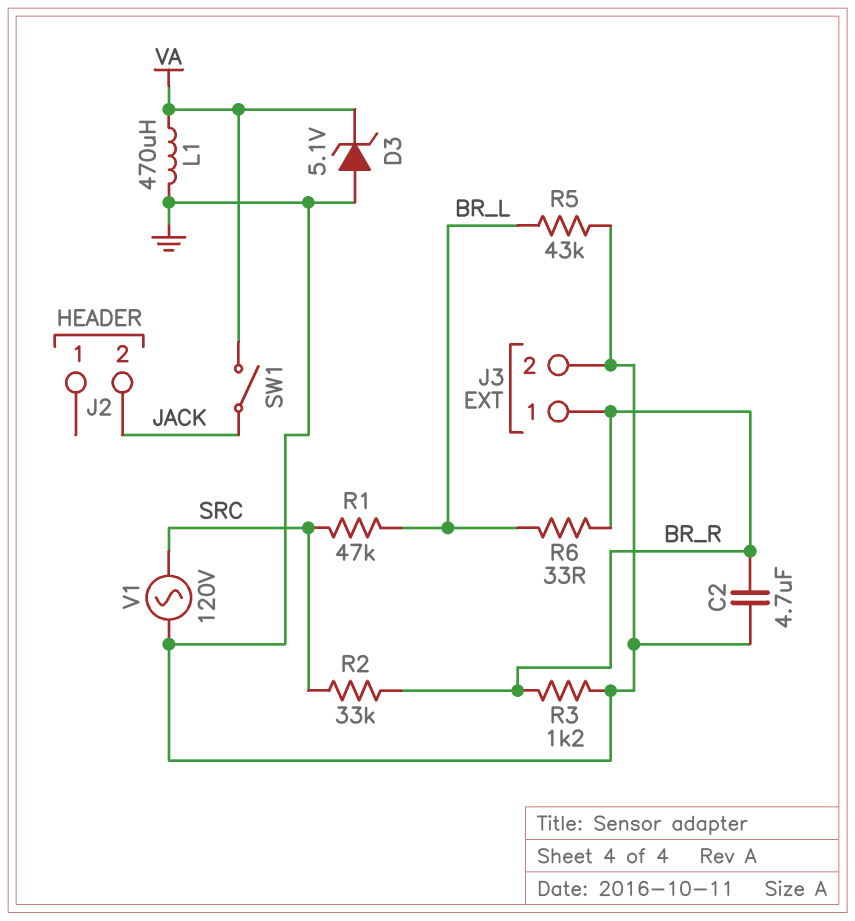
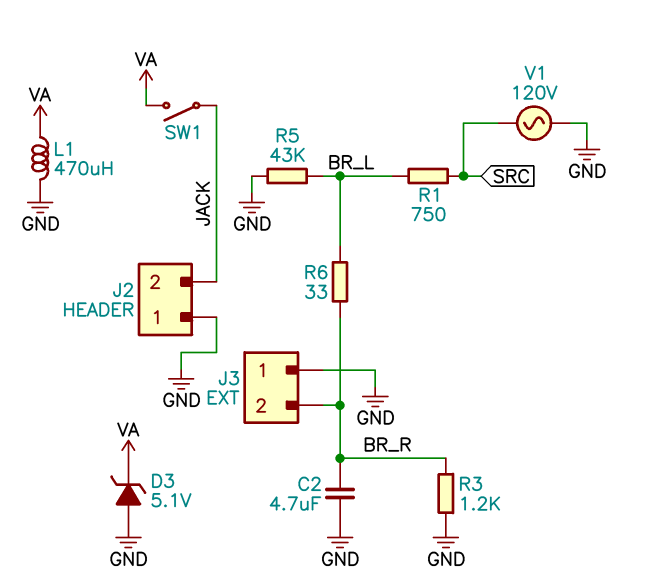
J2 pin 1: none -> GND
J3 pin 1: BR_R -> GND
J3 pin 2: GND -> BR_R
R1: 47k (BR_L, SRC) -> 750 (BR_L, SRC)
R2: 33k (BR_R, SRC) -> none

